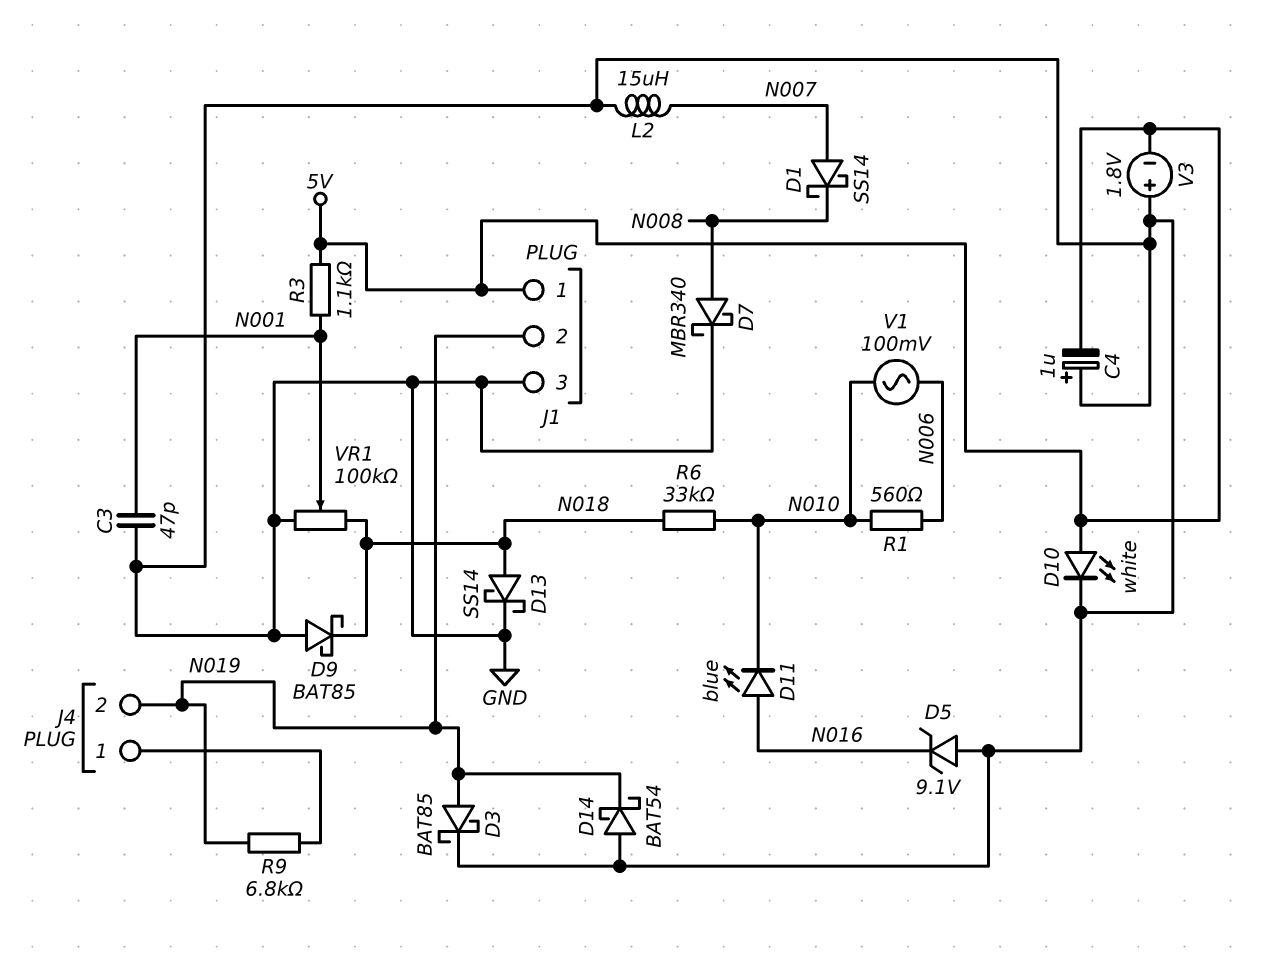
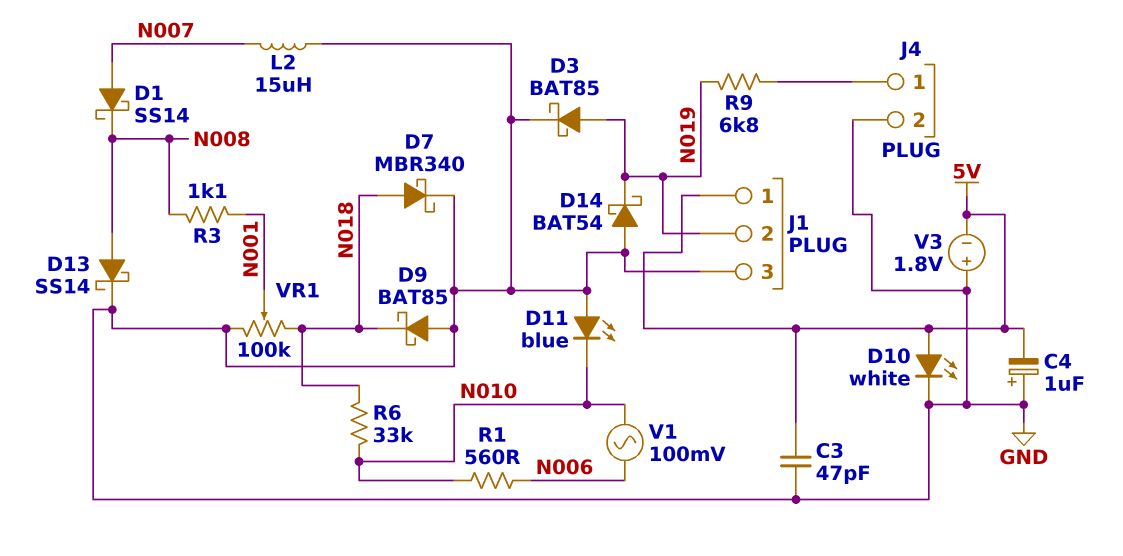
C3: 47pF (GND, N001) -> 47pF (5V, GND)
D5: zener 9.1V (A GND, K N016) -> none
D7: schottky MBR340 (A N008, K GND) -> schottky MBR340 (A N018, K GND)
D11: LED blue (A N016, K N010) -> LED blue (A GND, K N010)
D13: schottky SS14 (A N018, K GND) -> schottky SS14 (A N008, K GND)
J4 pin 2: N019 -> GND
R3: 1.1k (5V, N001) -> 1.1k (N001, N008)

